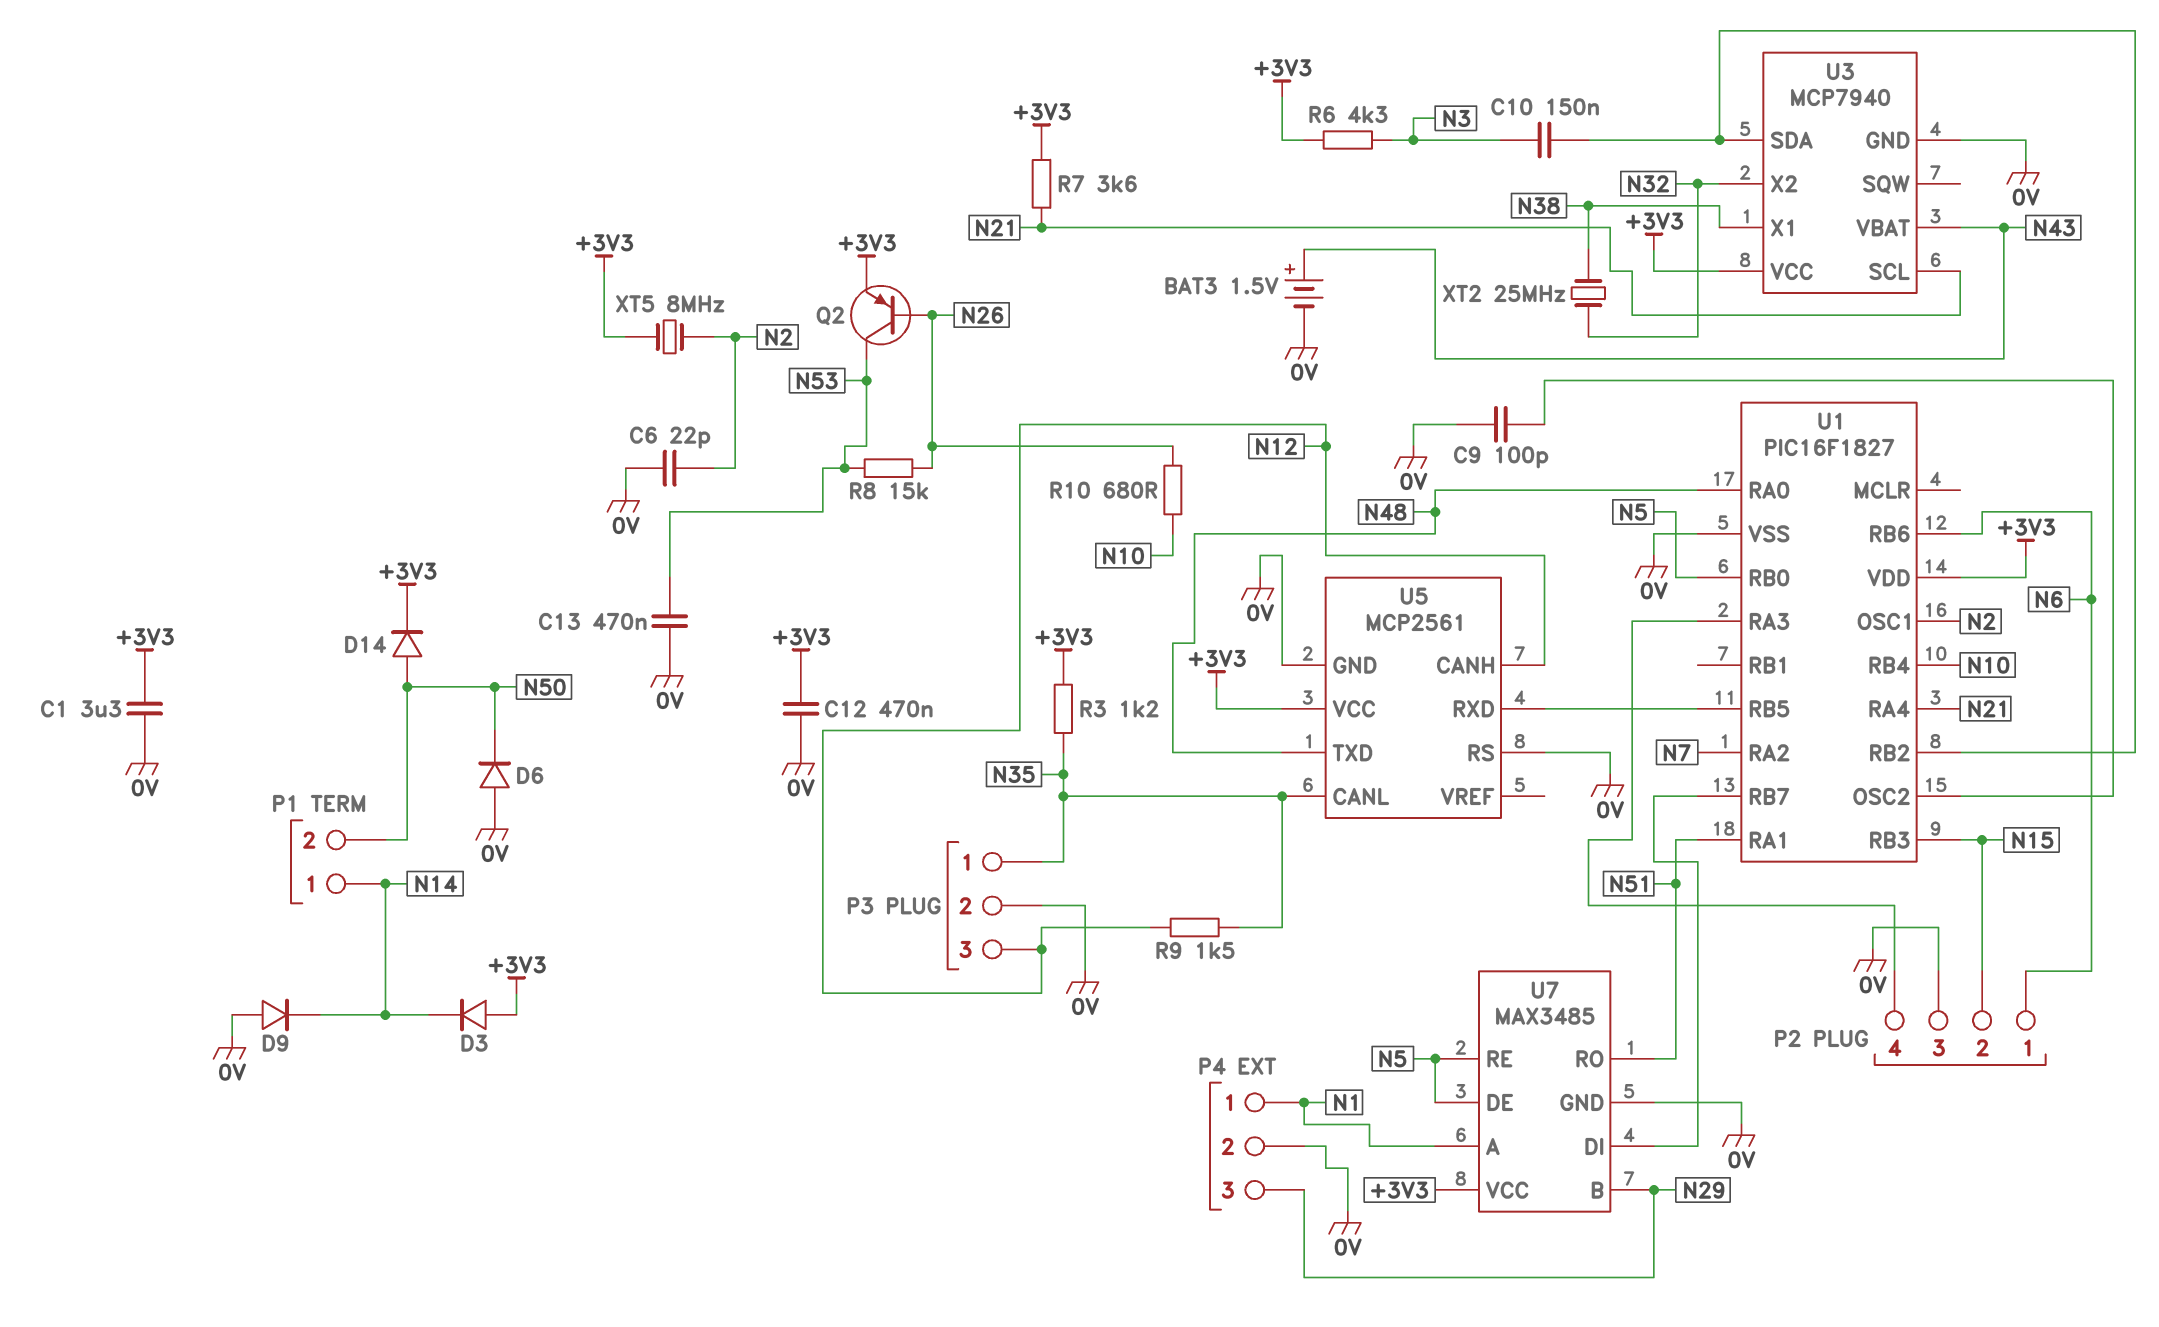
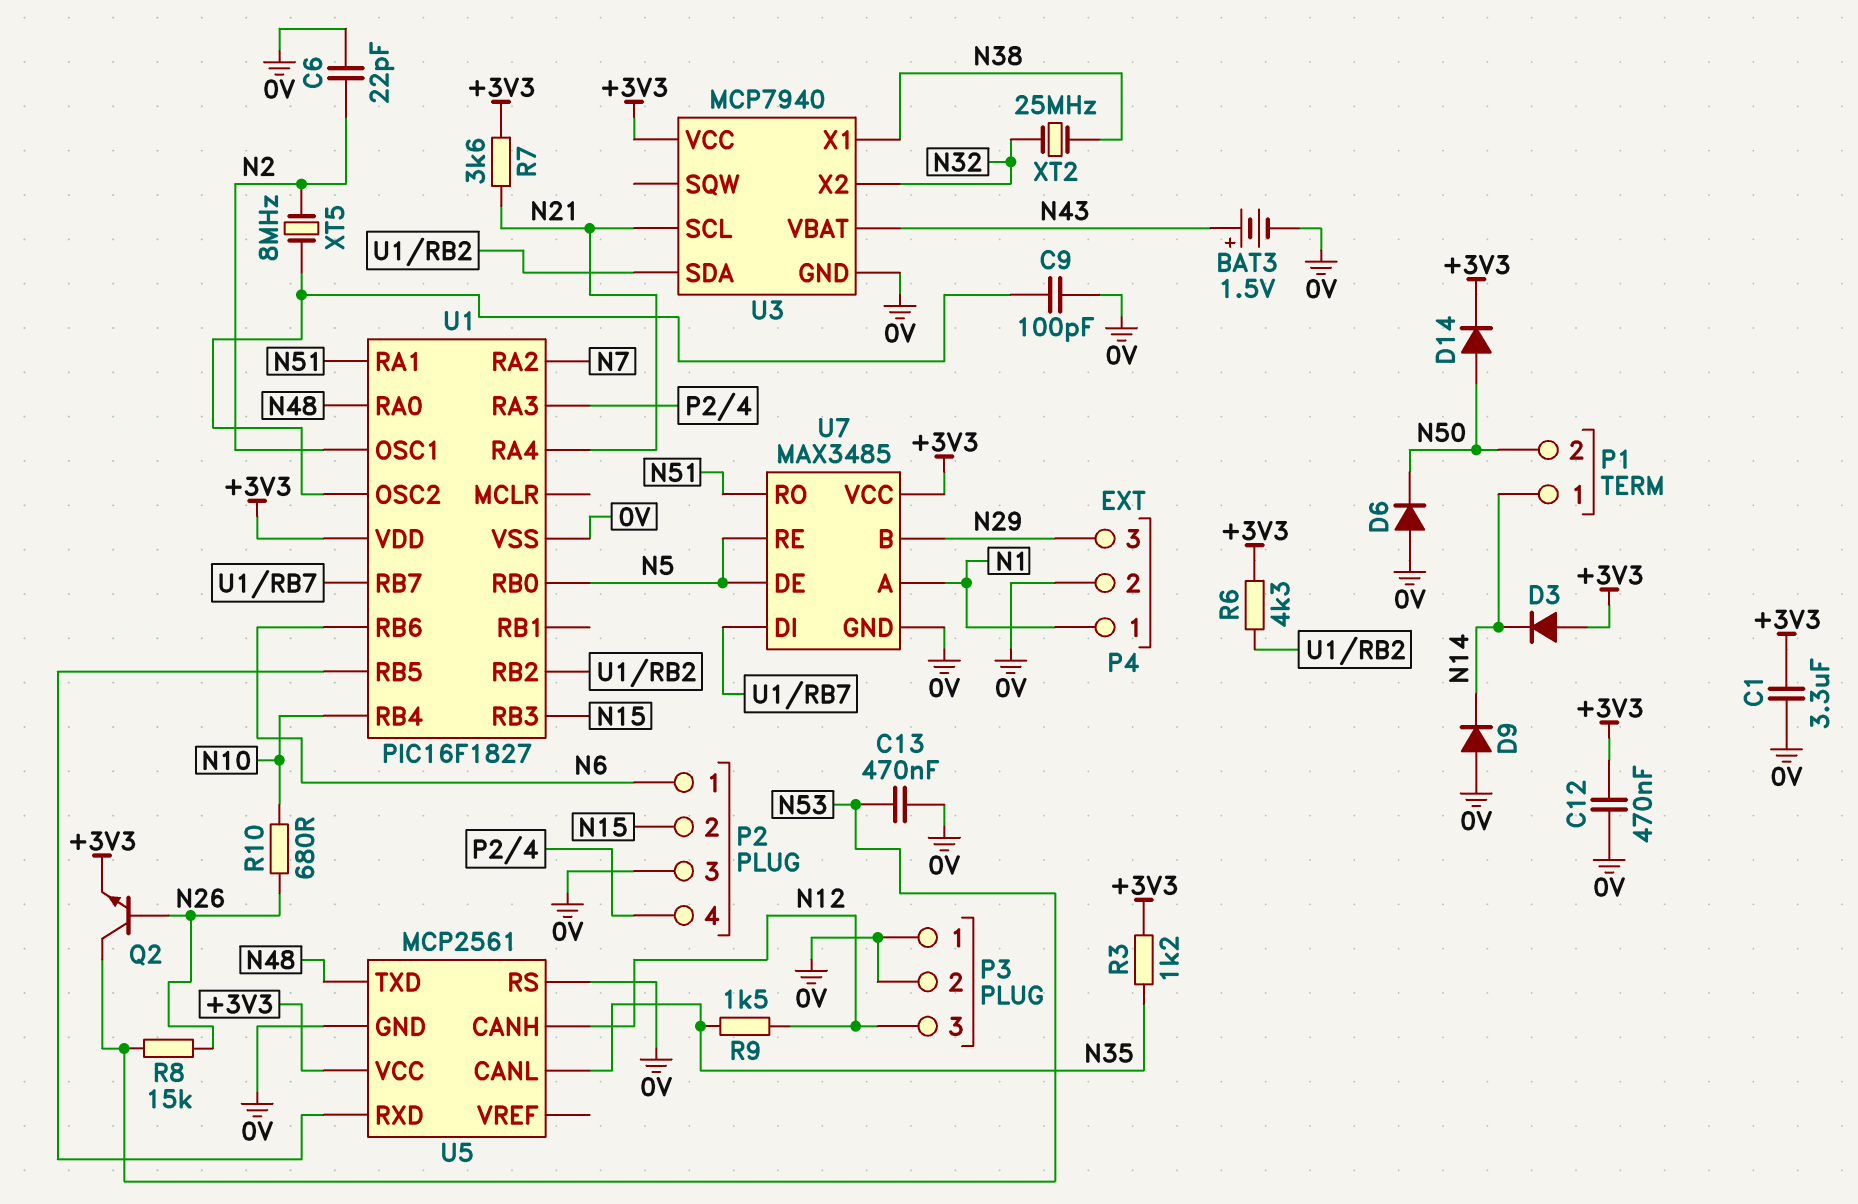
C10: 150nF (N3, U1/RB2) -> none
P3 pin 1: N35 -> 0V
Q2: PNP (B N26, C N53, E +3V3) -> NPN (B N26, C N53, E +3V3)
R6: 4.3k (+3V3, N3) -> 4.3k (+3V3, U1/RB2)
XT5: 8MHz (+3V3, N2) -> 8MHz (N2, U1/OSC2)

